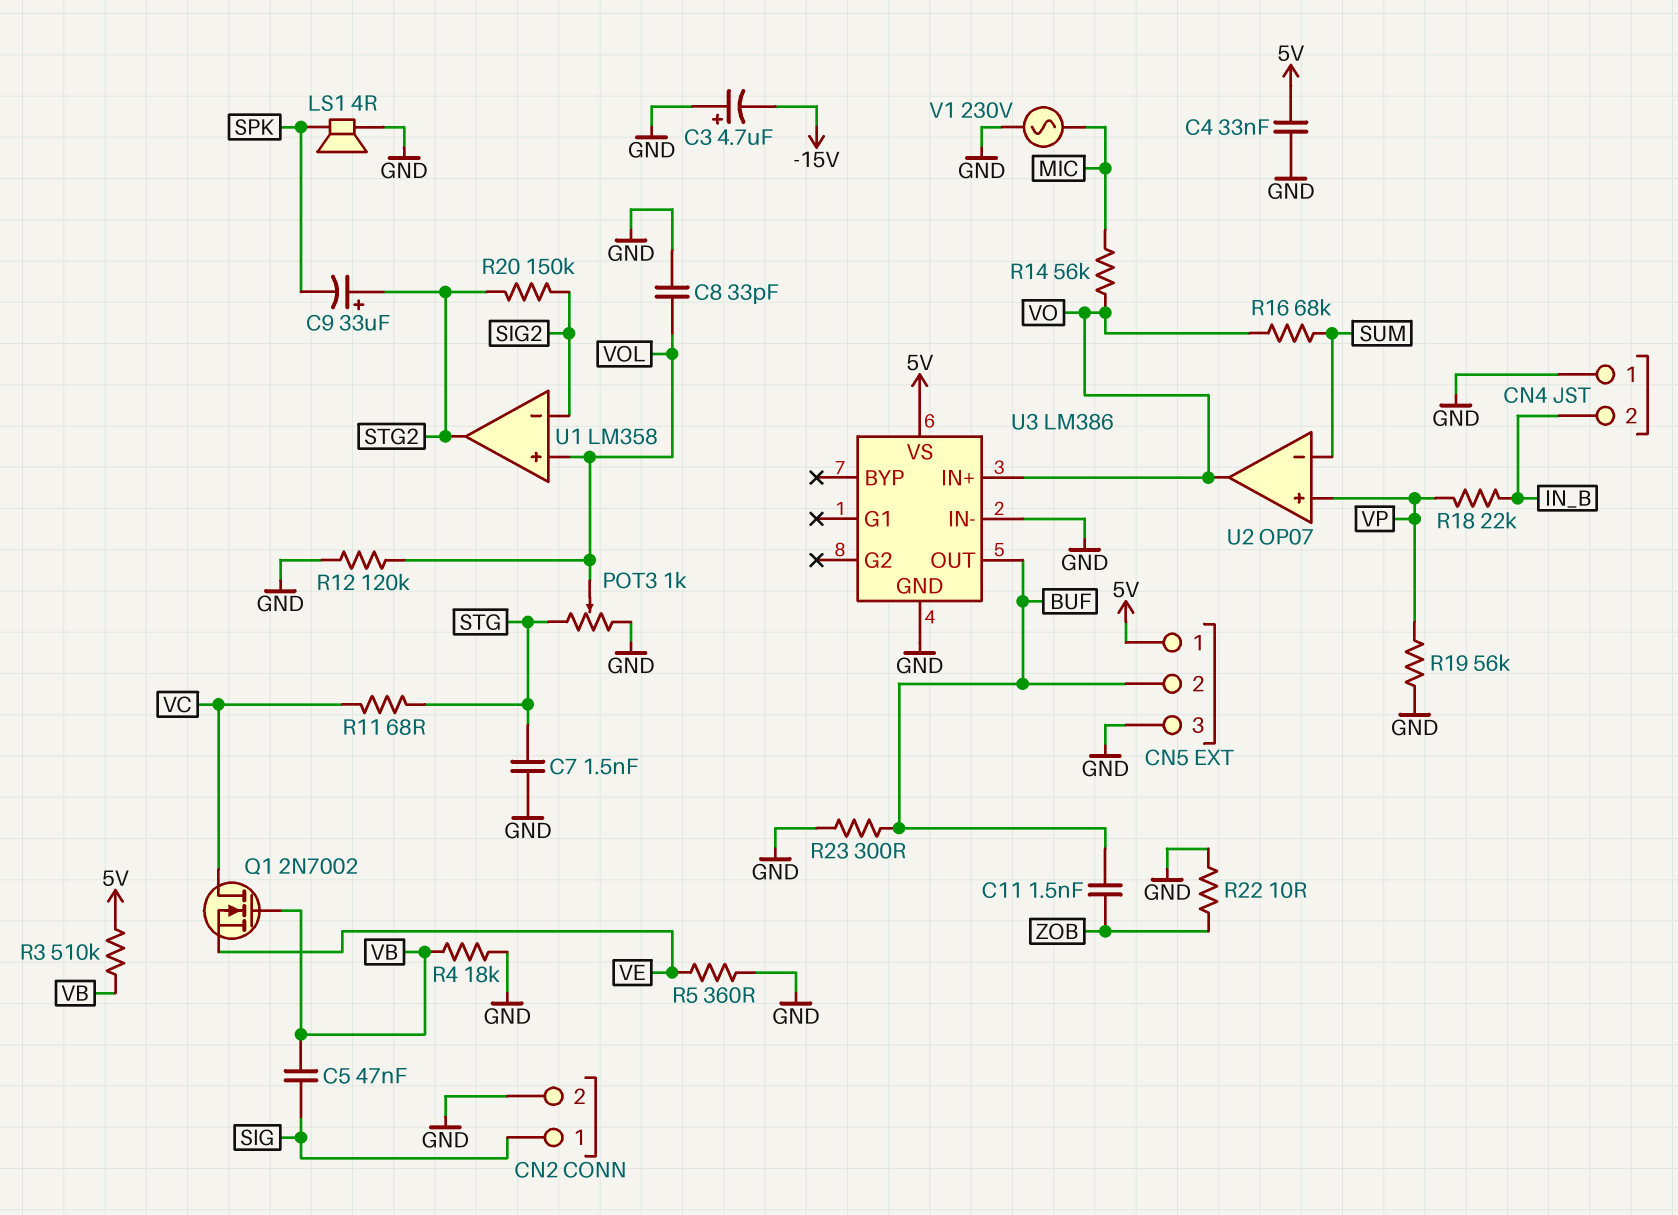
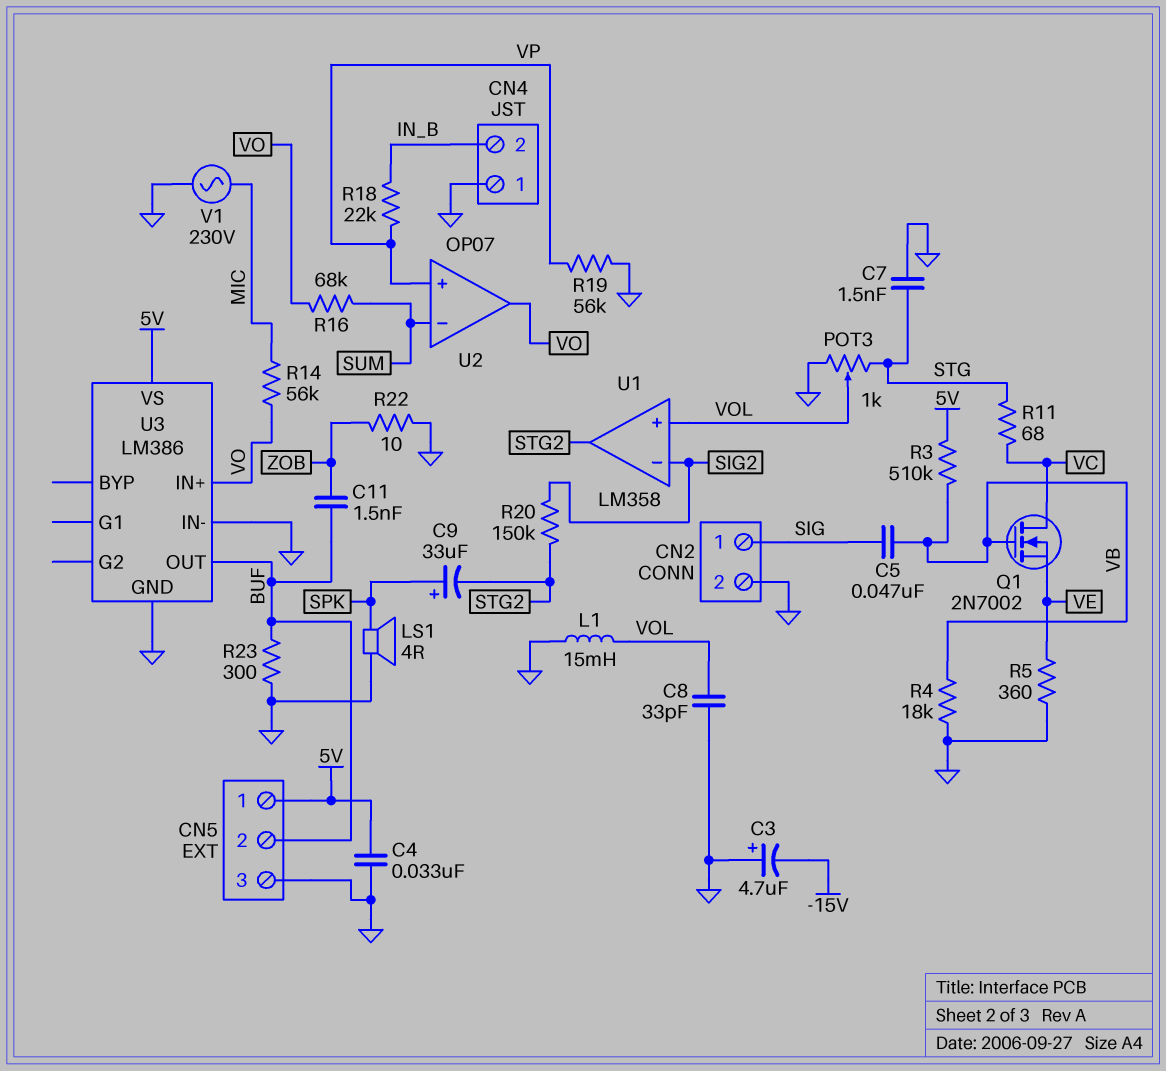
C9: 33uF (plus STG2, minus SPK) -> 33uF (plus SPK, minus STG2)
L1: none -> 15mH (GND, VOL)
R12: 120k (GND, VOL) -> none

